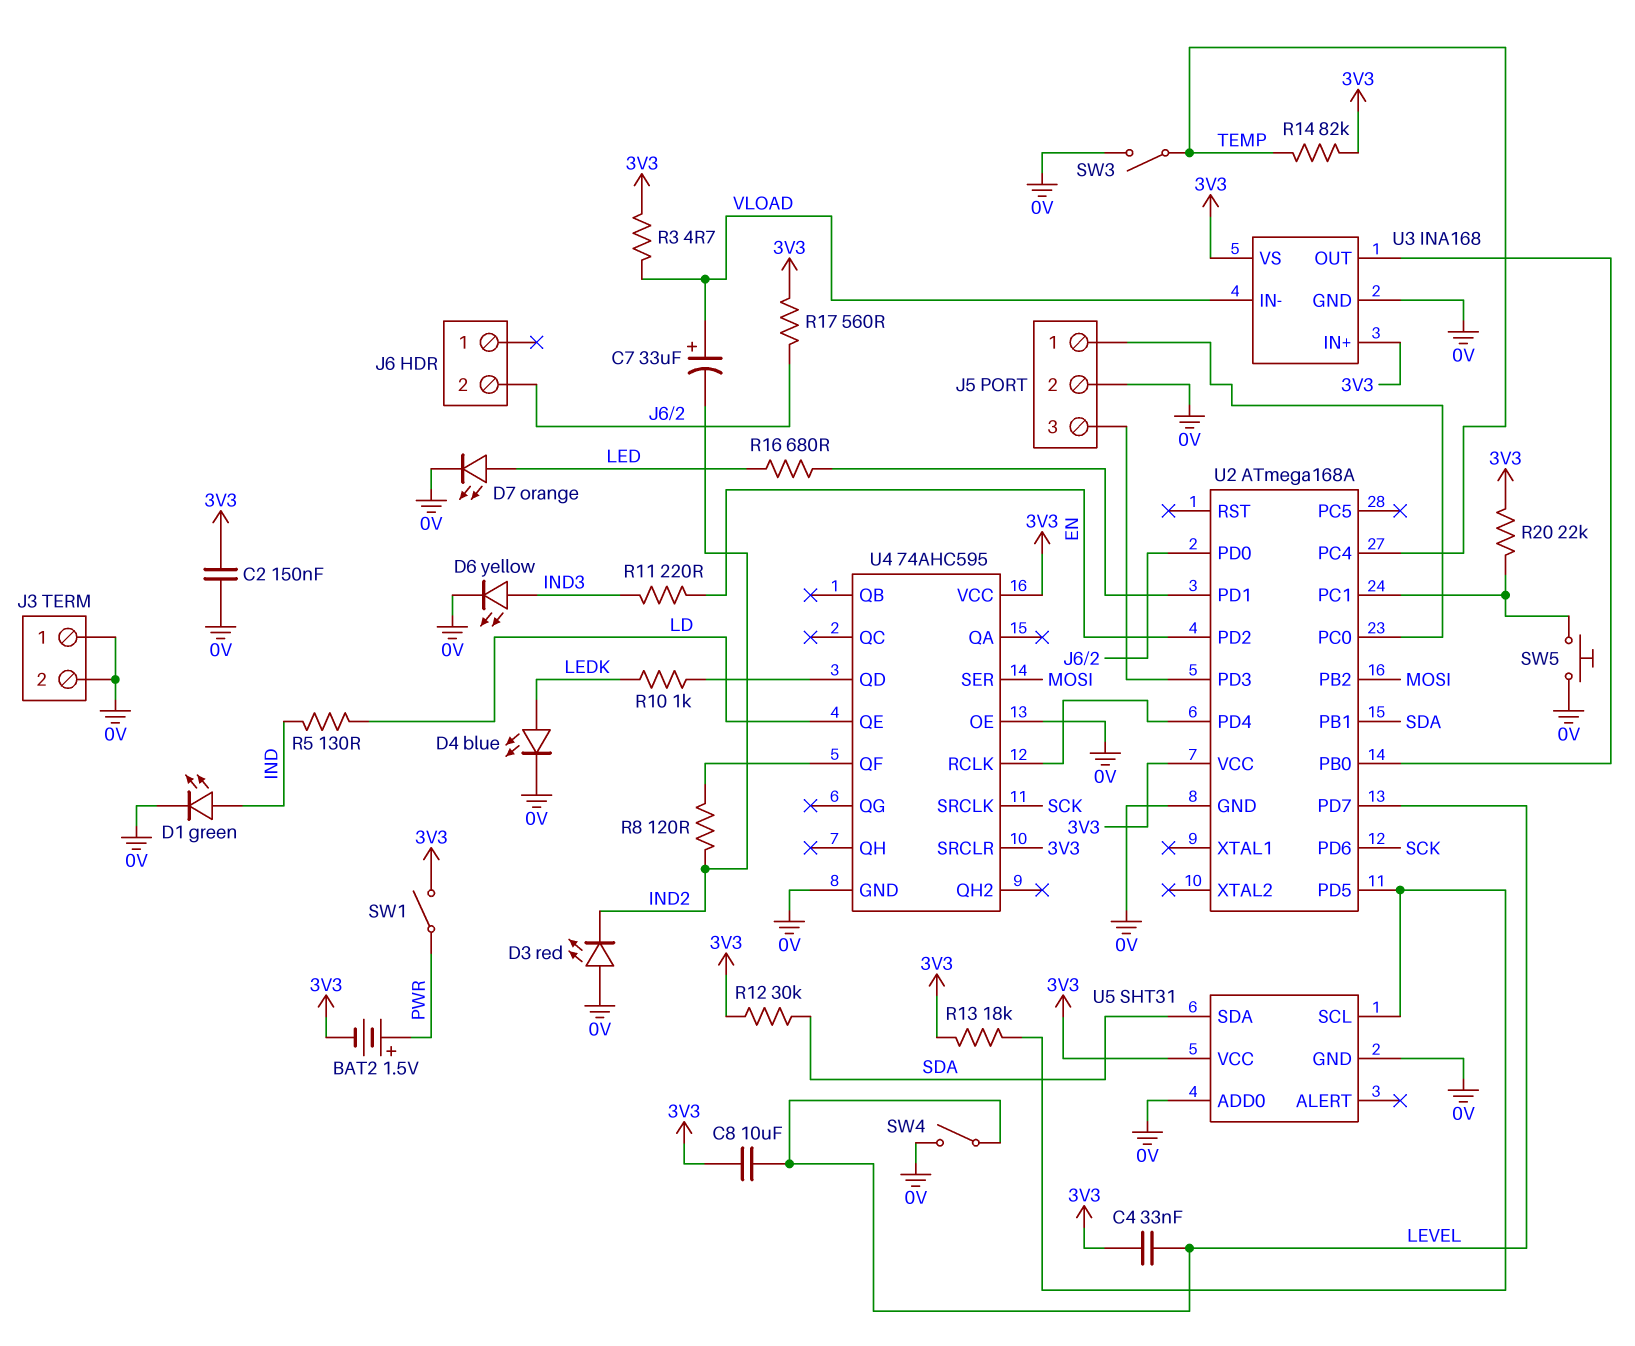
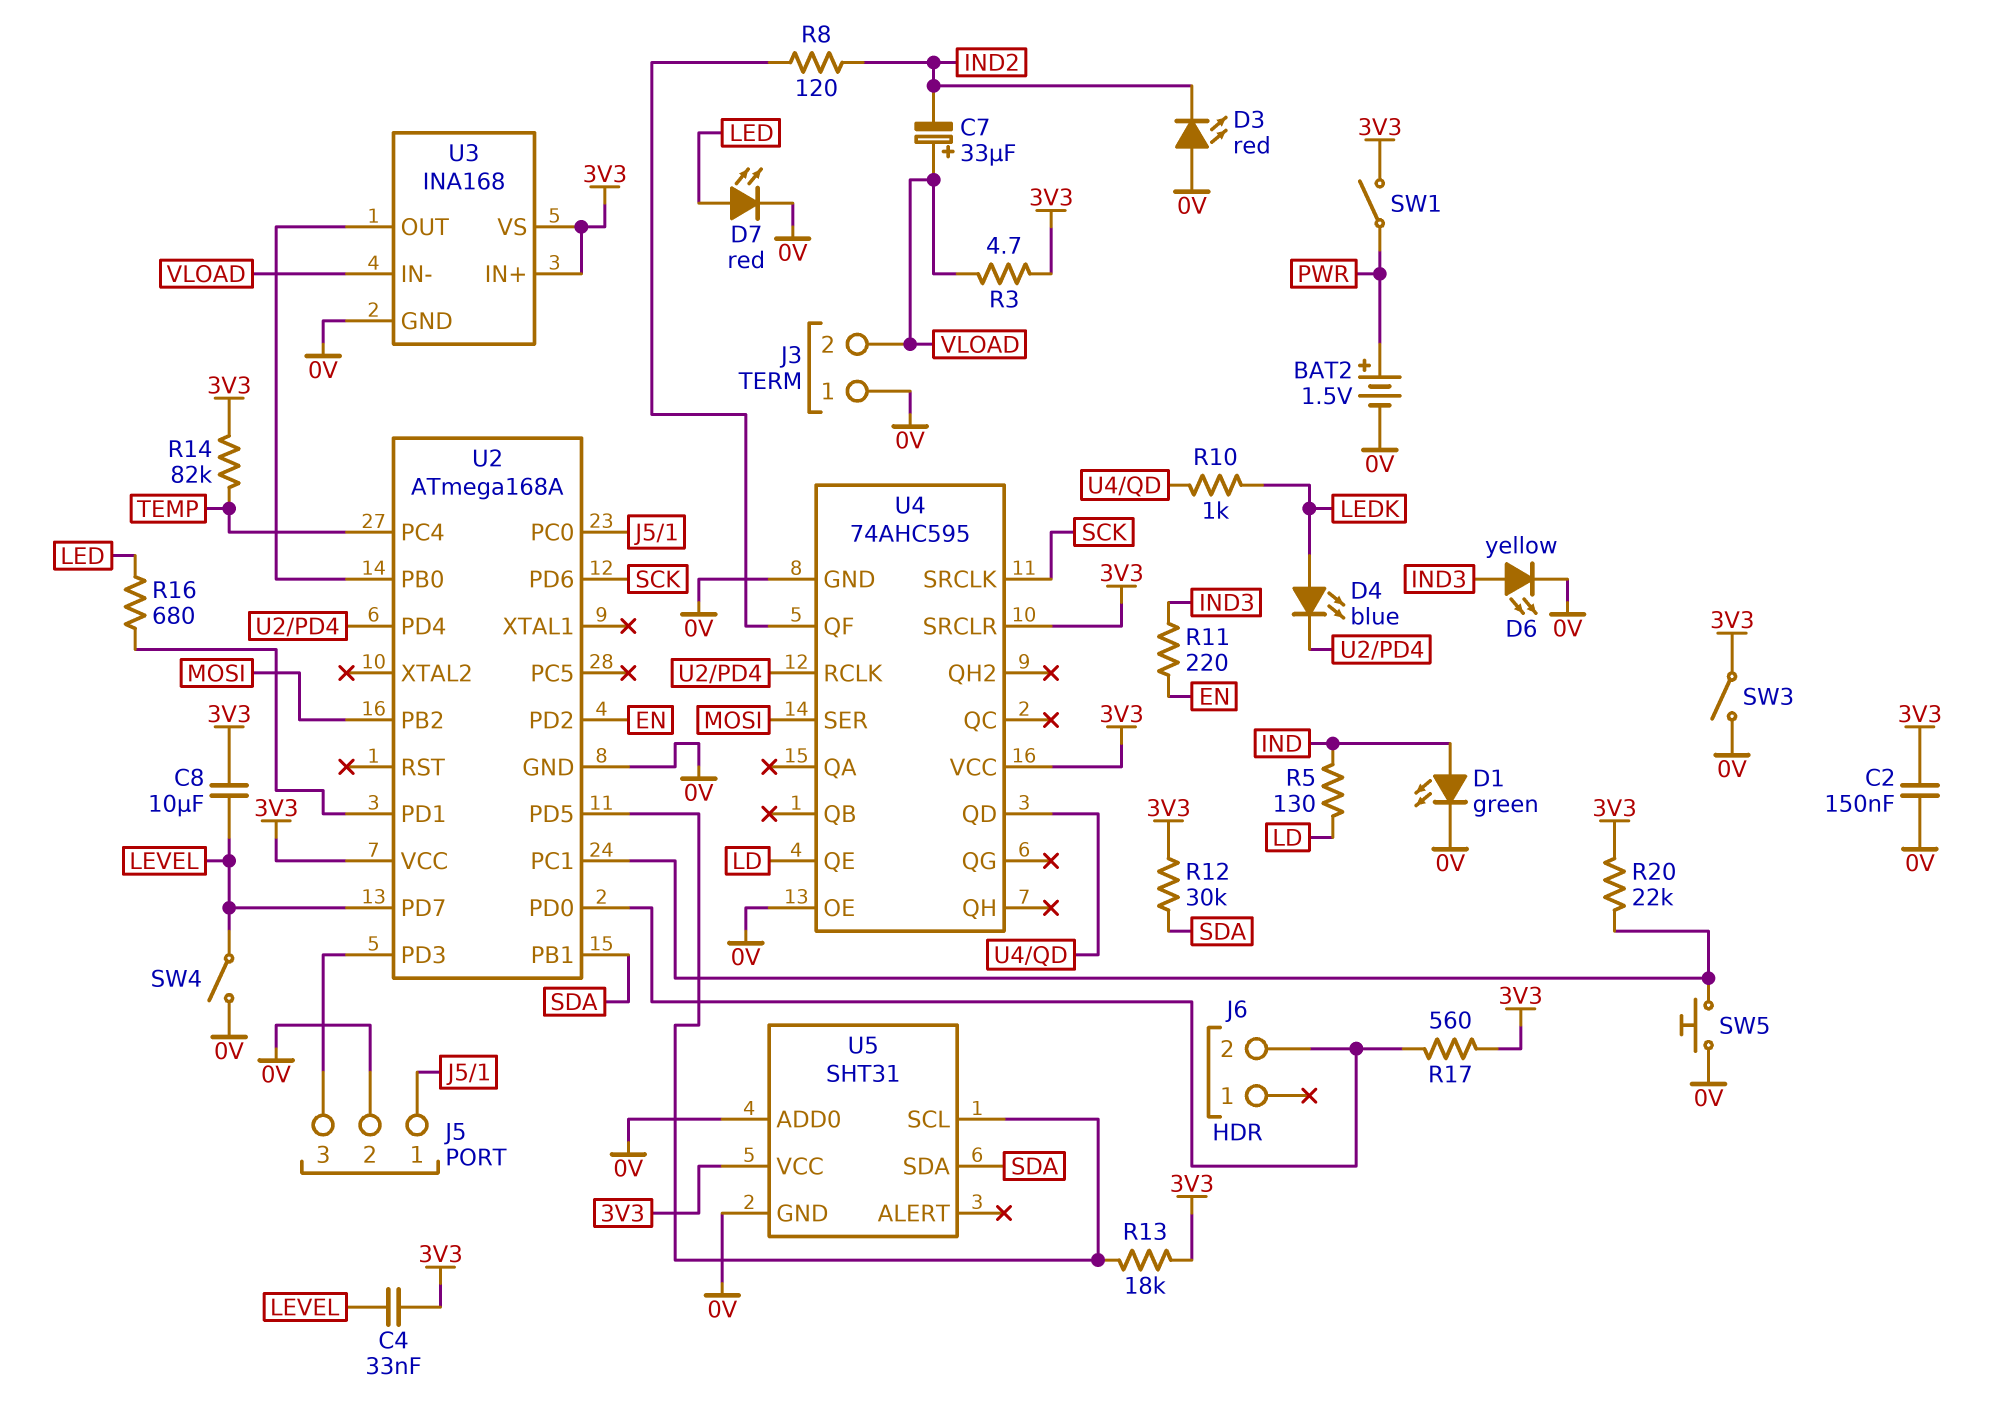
BAT2: 1.5V (plus PWR, minus 3V3) -> 1.5V (plus PWR, minus 0V)
D4: LED blue (A LEDK, K 0V) -> LED blue (A LEDK, K U2/PD4)
D7: LED orange (A LED, K 0V) -> LED red (A LED, K 0V)
J3 pin 2: 0V -> VLOAD
SW3: switch (0V, TEMP) -> switch (0V, 3V3)

